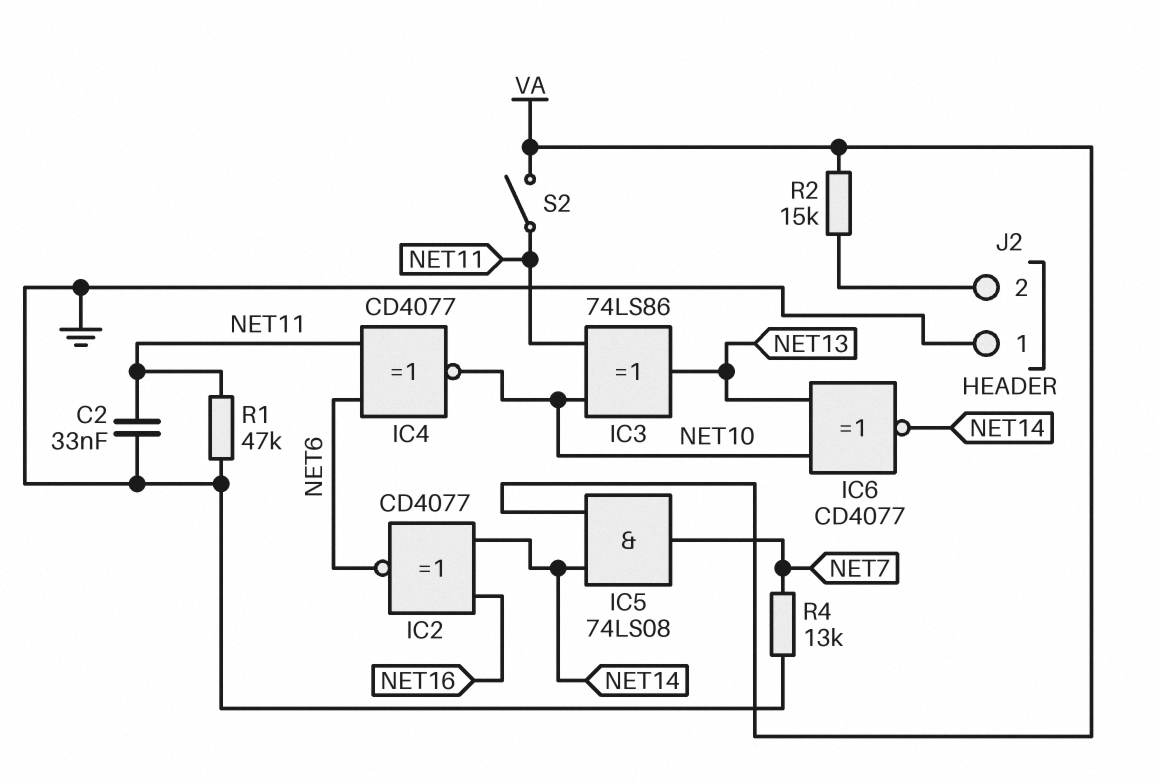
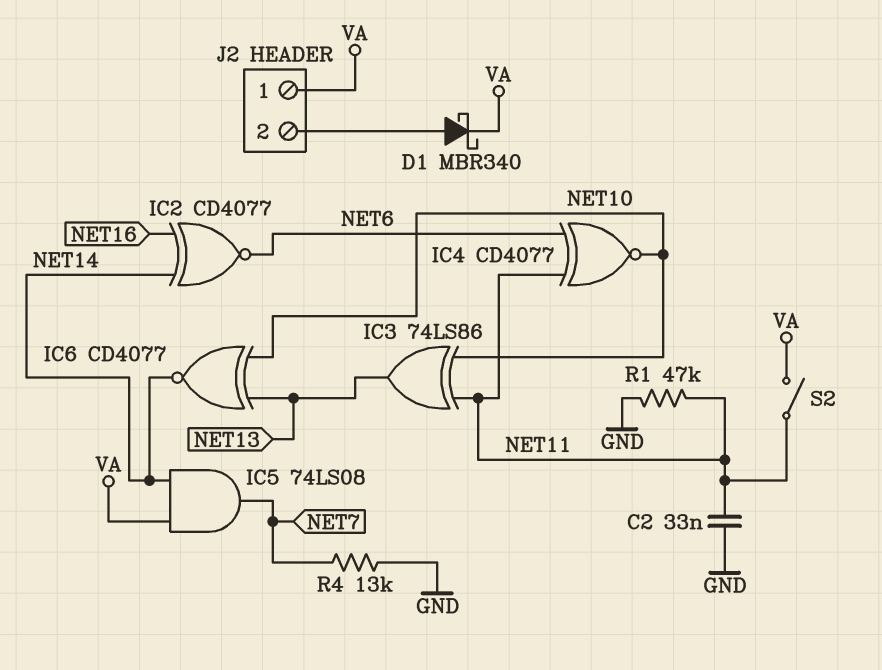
D1: none -> schottky MBR340 (A J2/2, K VA)
J2 pin 1: GND -> VA
R2: 15k (J2/2, VA) -> none

